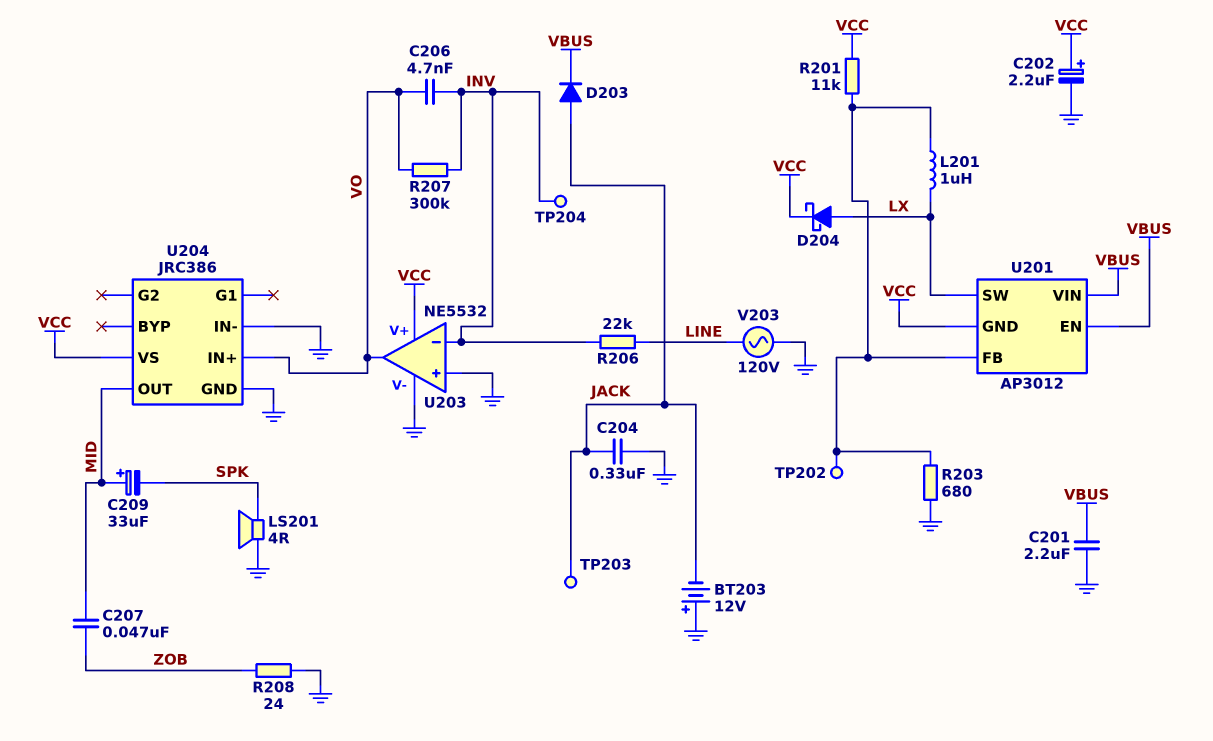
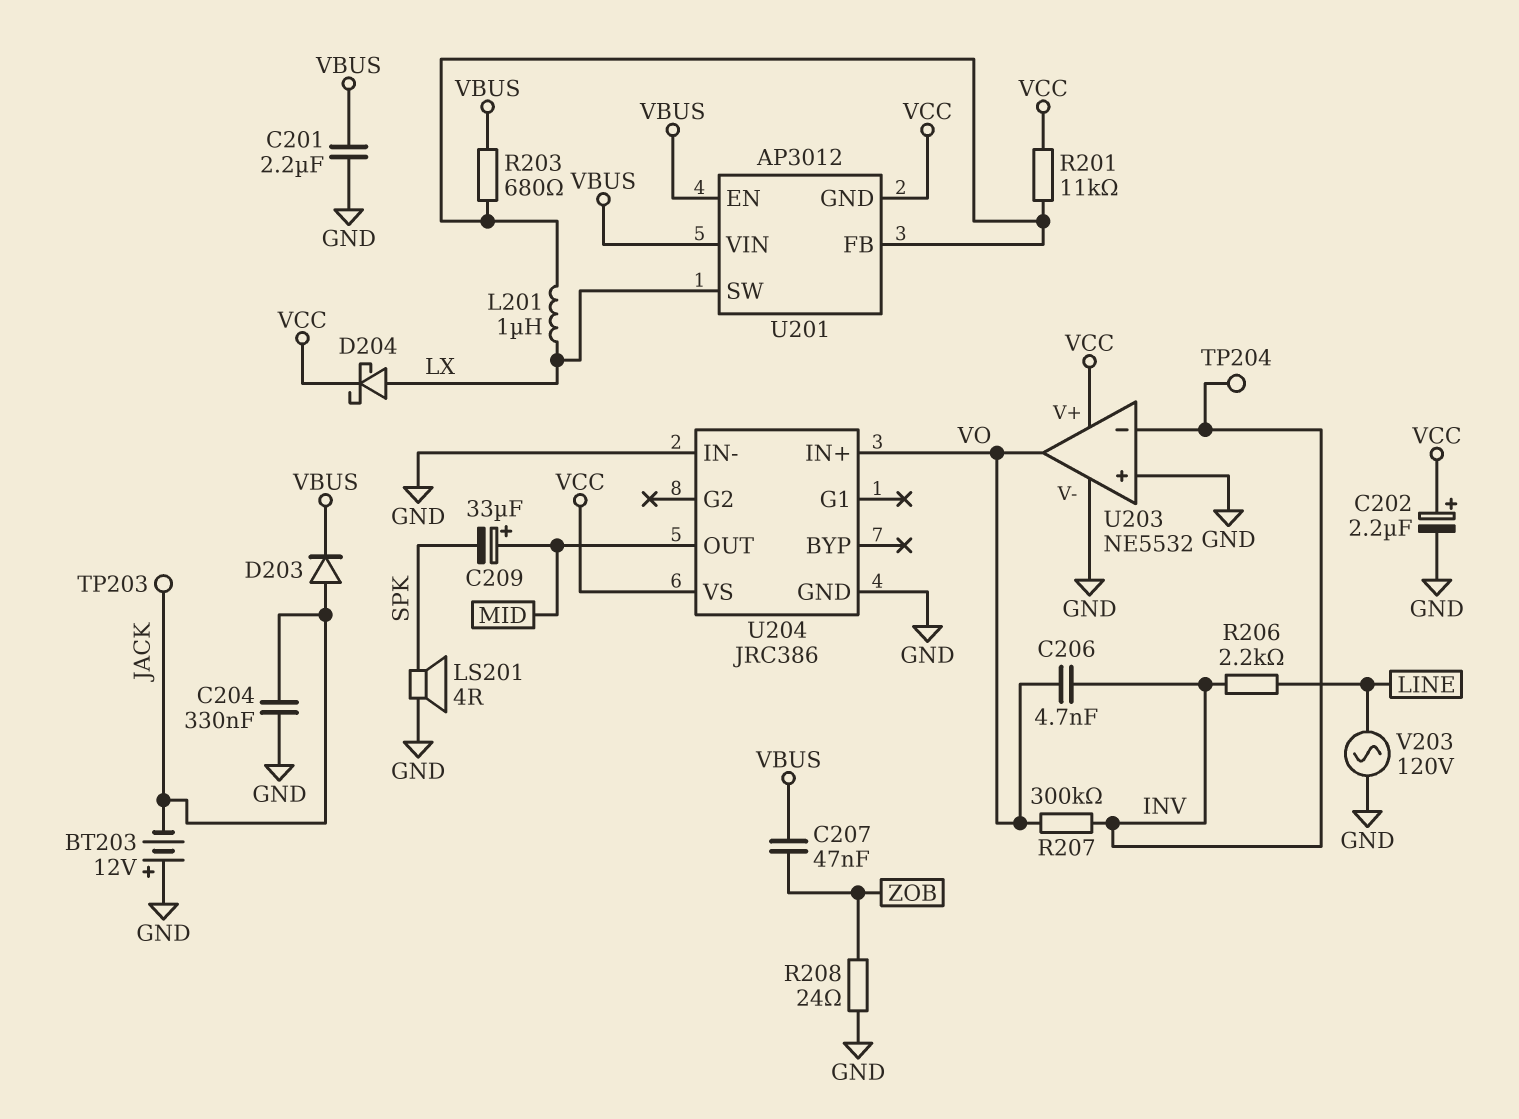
C207: 47nF (MID, ZOB) -> 47nF (VBUS, ZOB)
R203: 680 (GND, U201/FB) -> 680 (U201/FB, VBUS)
R206: 22k (INV, LINE) -> 2.2k (INV, LINE)
TP202: test point (U201/FB) -> none

